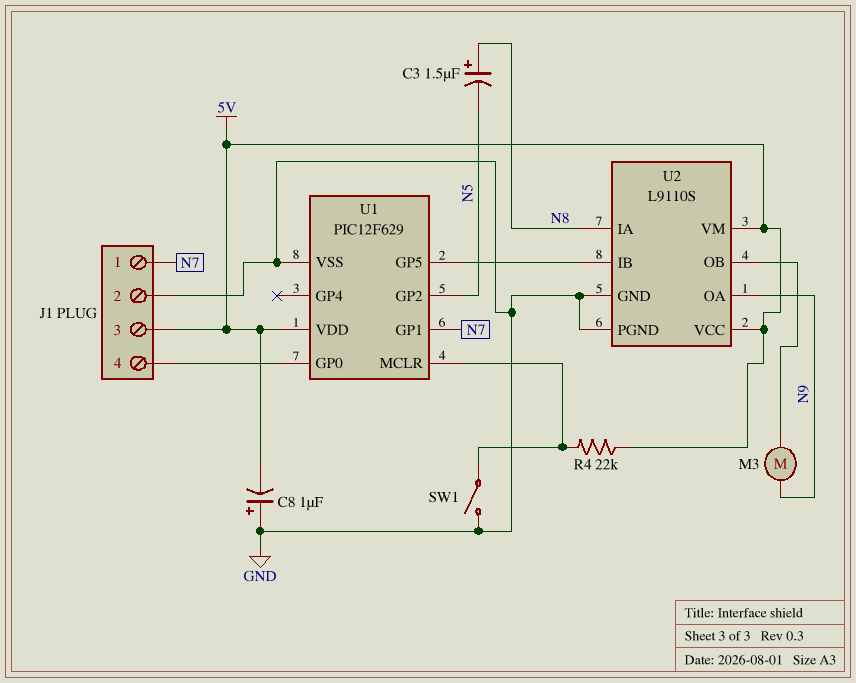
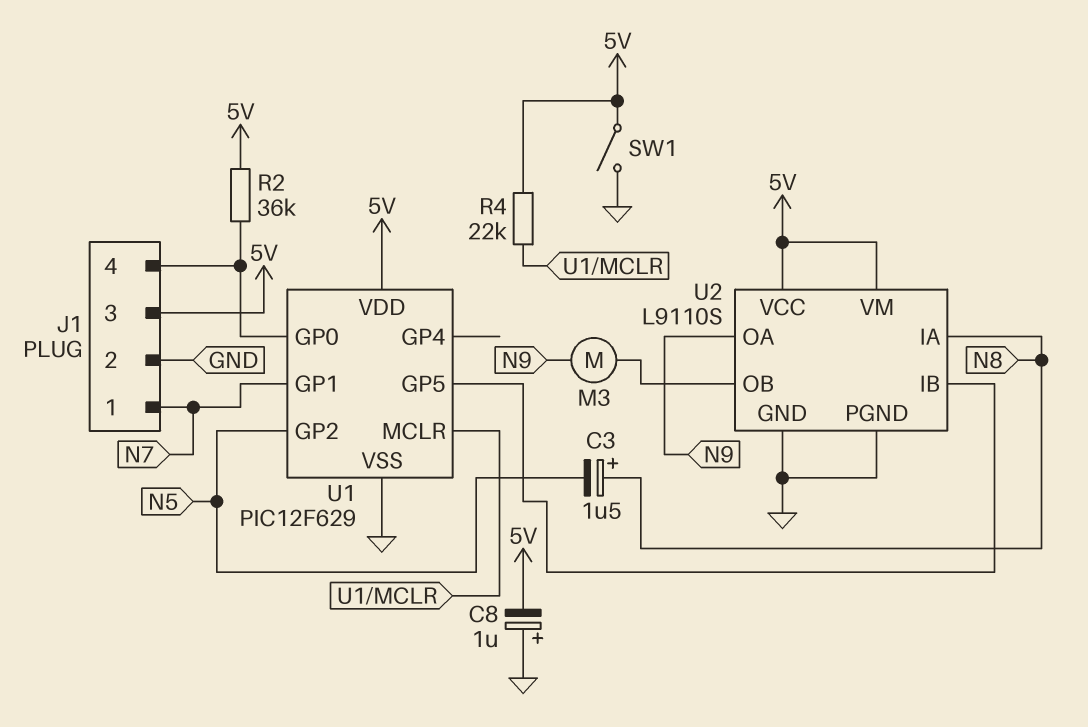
R2: none -> 36k (5V, J1/4)
SW1: switch (GND, U1/MCLR) -> switch (5V, GND)

